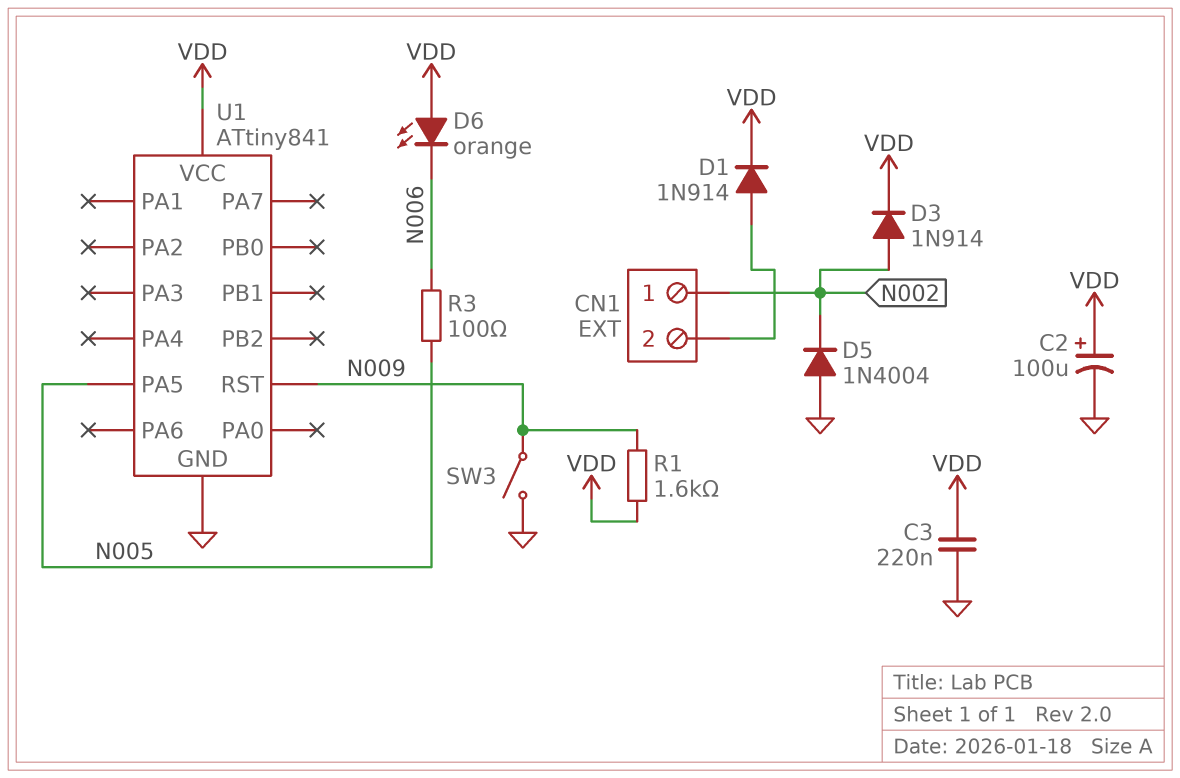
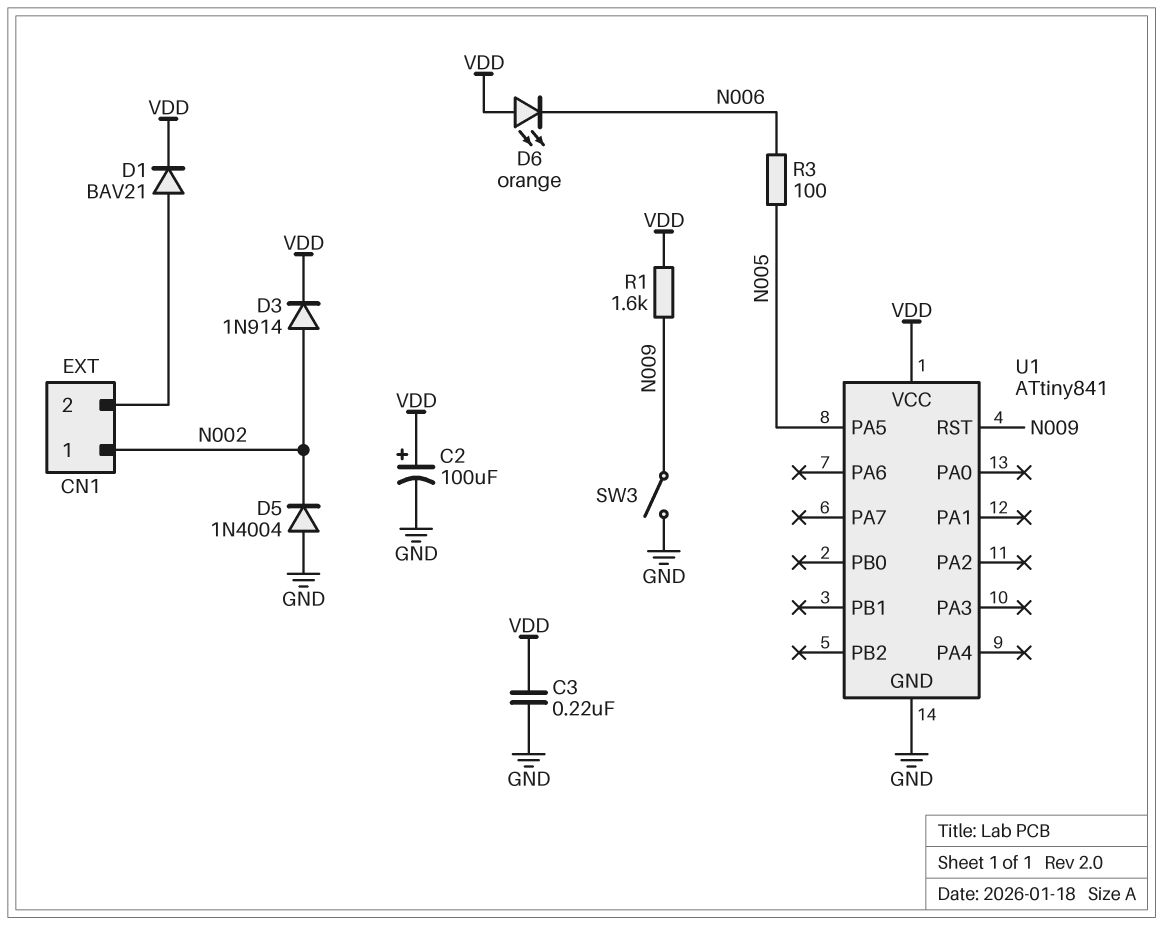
D1: diode 1N914 (A CN1/2, K VDD) -> diode BAV21 (A CN1/2, K VDD)

